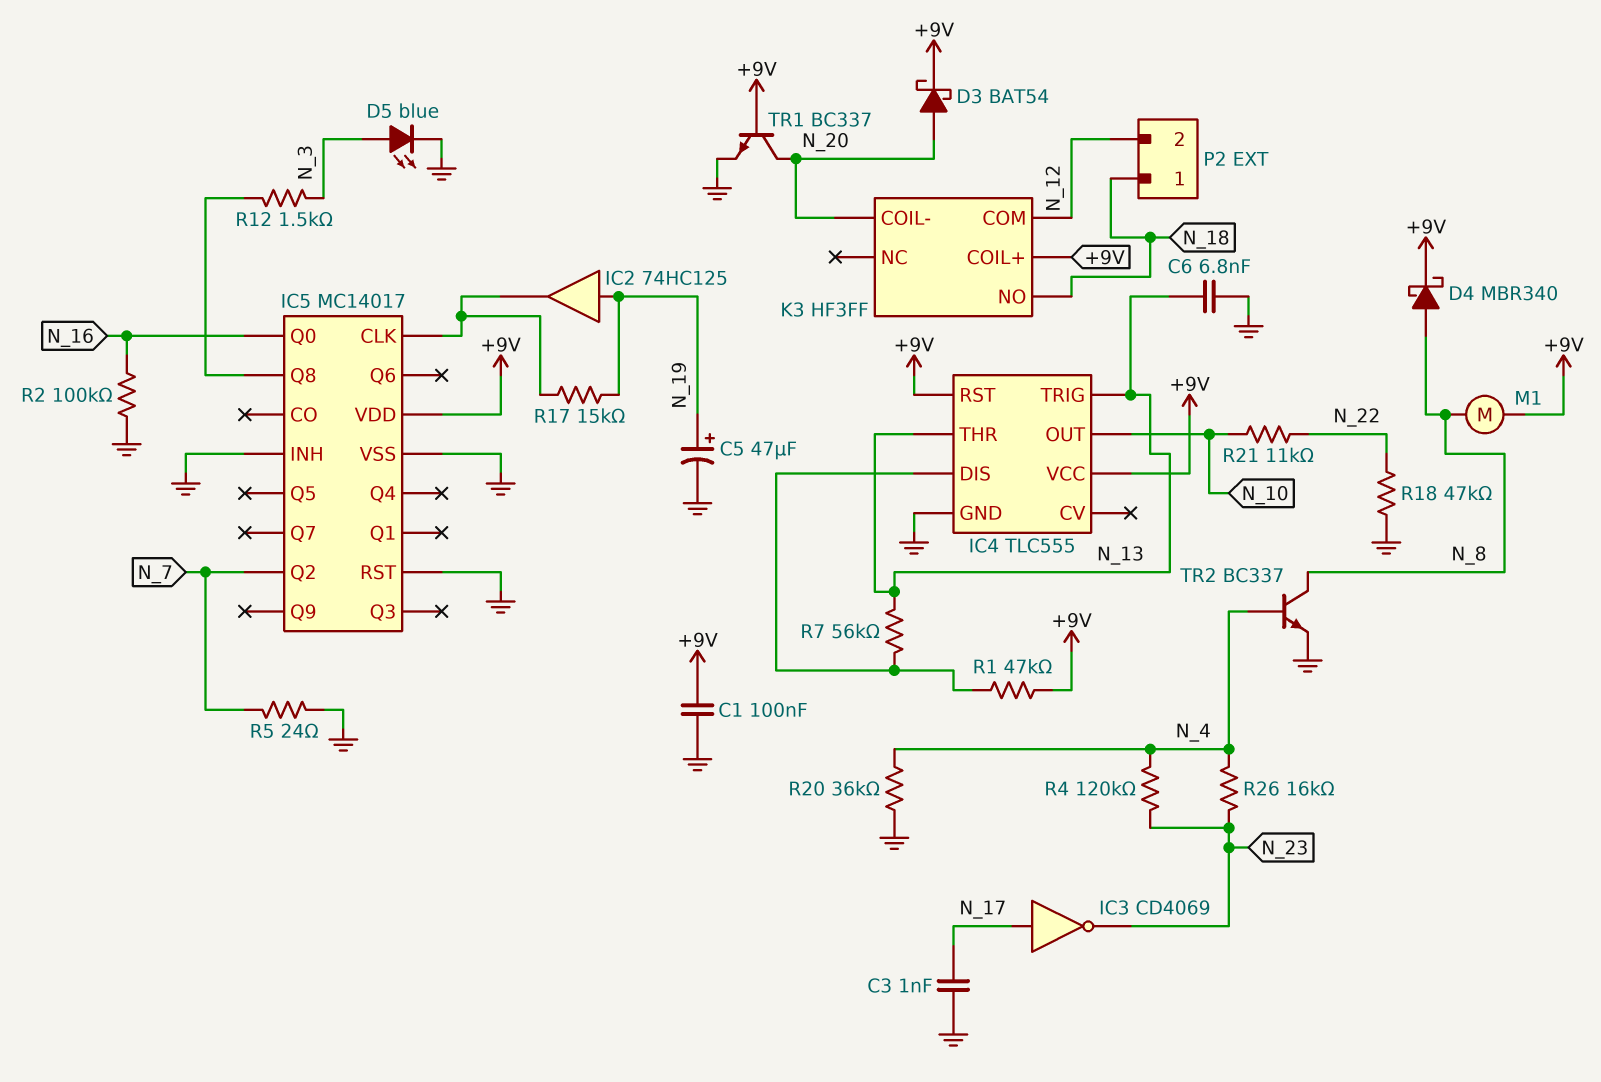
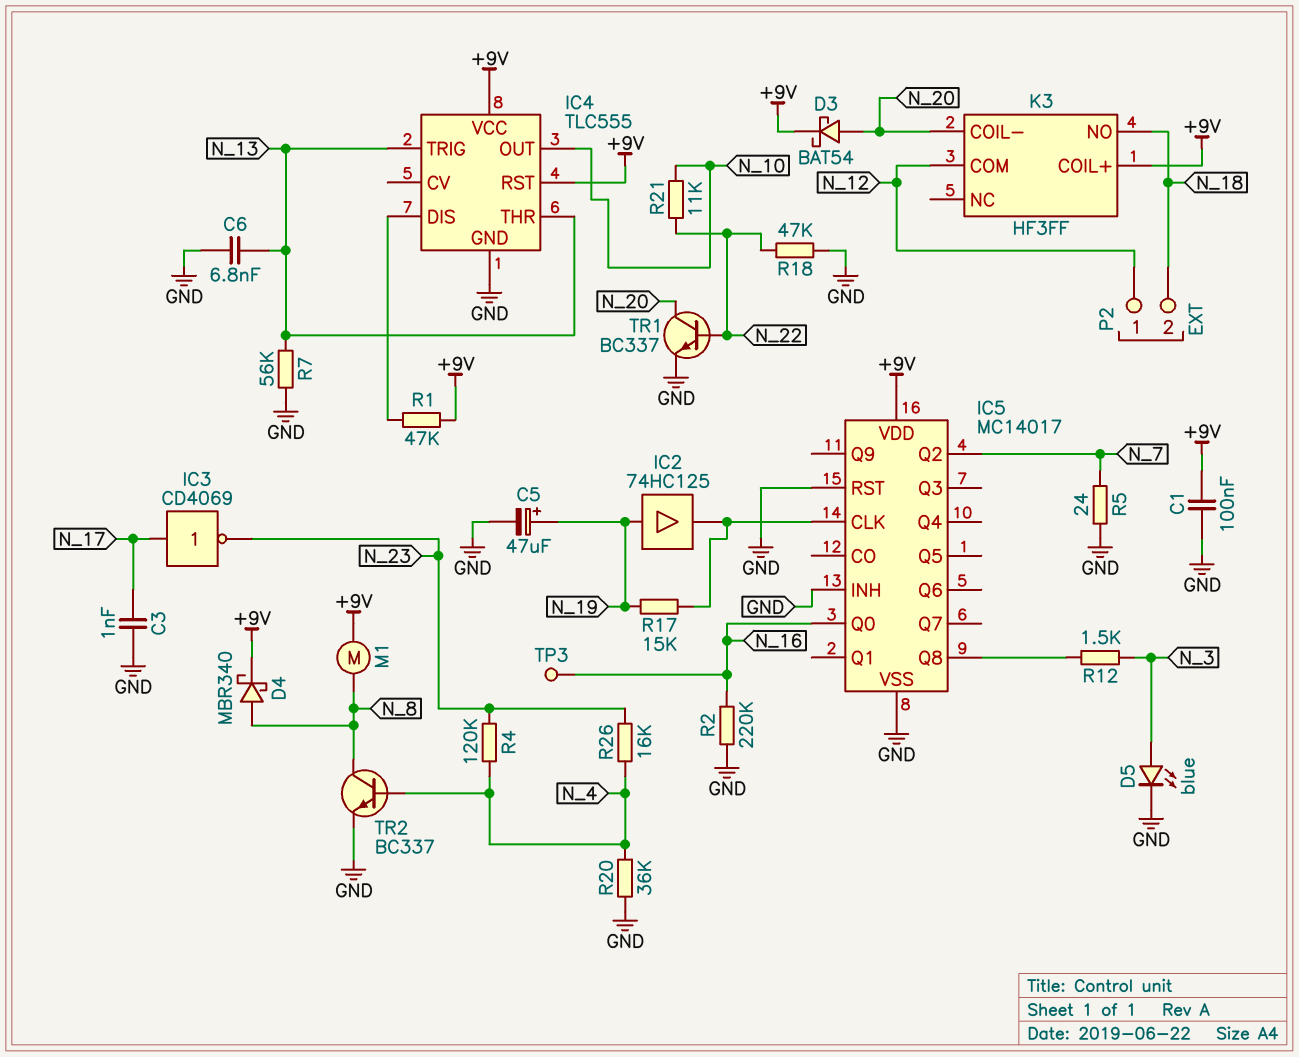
P2 pin 1: N_18 -> N_12
P2 pin 2: N_12 -> N_18
R2: 100k (GND, N_16) -> 220k (GND, N_16)
R7: 56k (IC4/DIS, N_13) -> 56k (GND, N_13)
TP3: none -> test point (N_16)
TR1: NPN BC337 (B +9V, C N_20, E GND) -> NPN BC337 (B N_22, C N_20, E GND)

